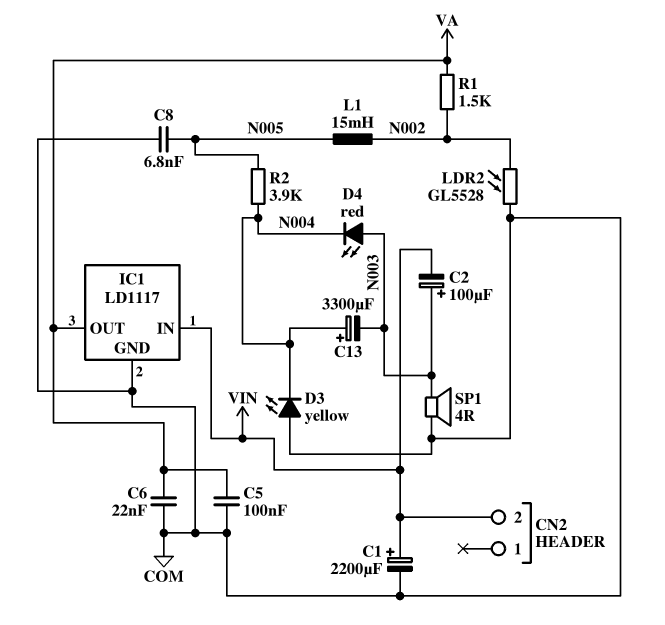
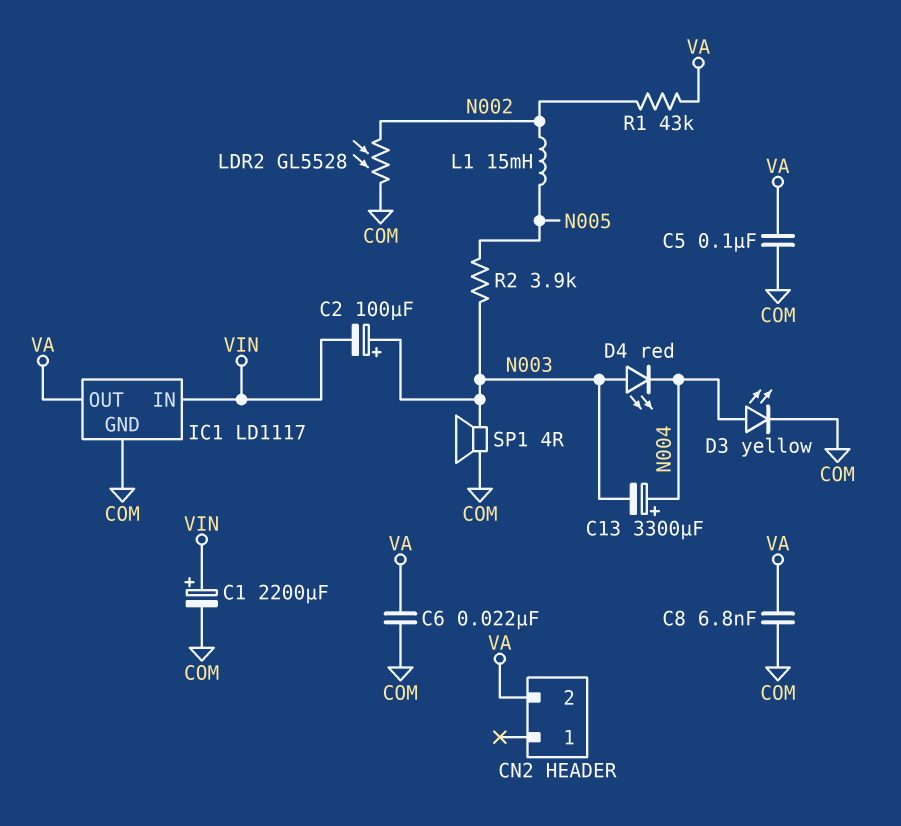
C8: 6.8nF (COM, N005) -> 6.8nF (COM, VA)
CN2 pin 2: VIN -> VA
D3: LED yellow (A COM, K N004) -> LED yellow (A N004, K COM)
R1: 1.5k (N002, VA) -> 43k (N002, VA)
R2: 3.9k (N004, N005) -> 3.9k (N003, N005)

